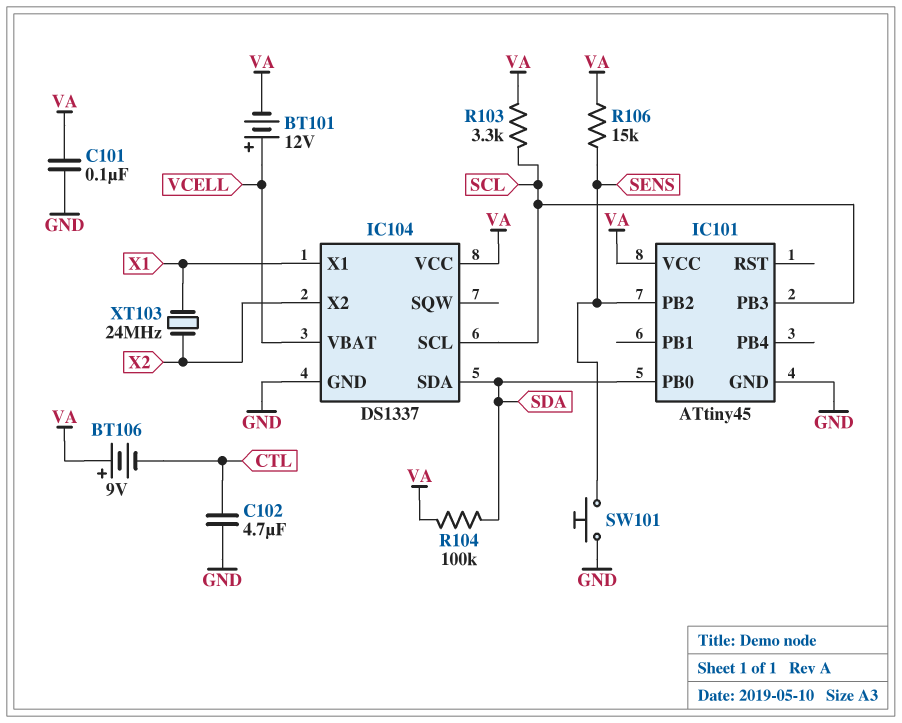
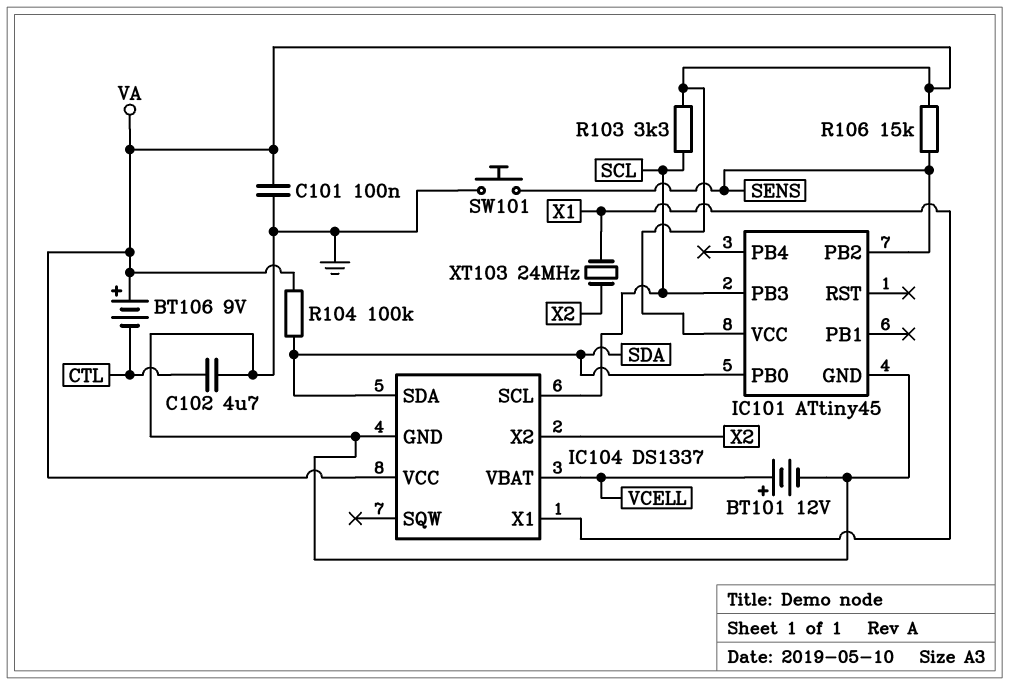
BT101: 12V (plus VCELL, minus VA) -> 12V (plus VCELL, minus GND)

